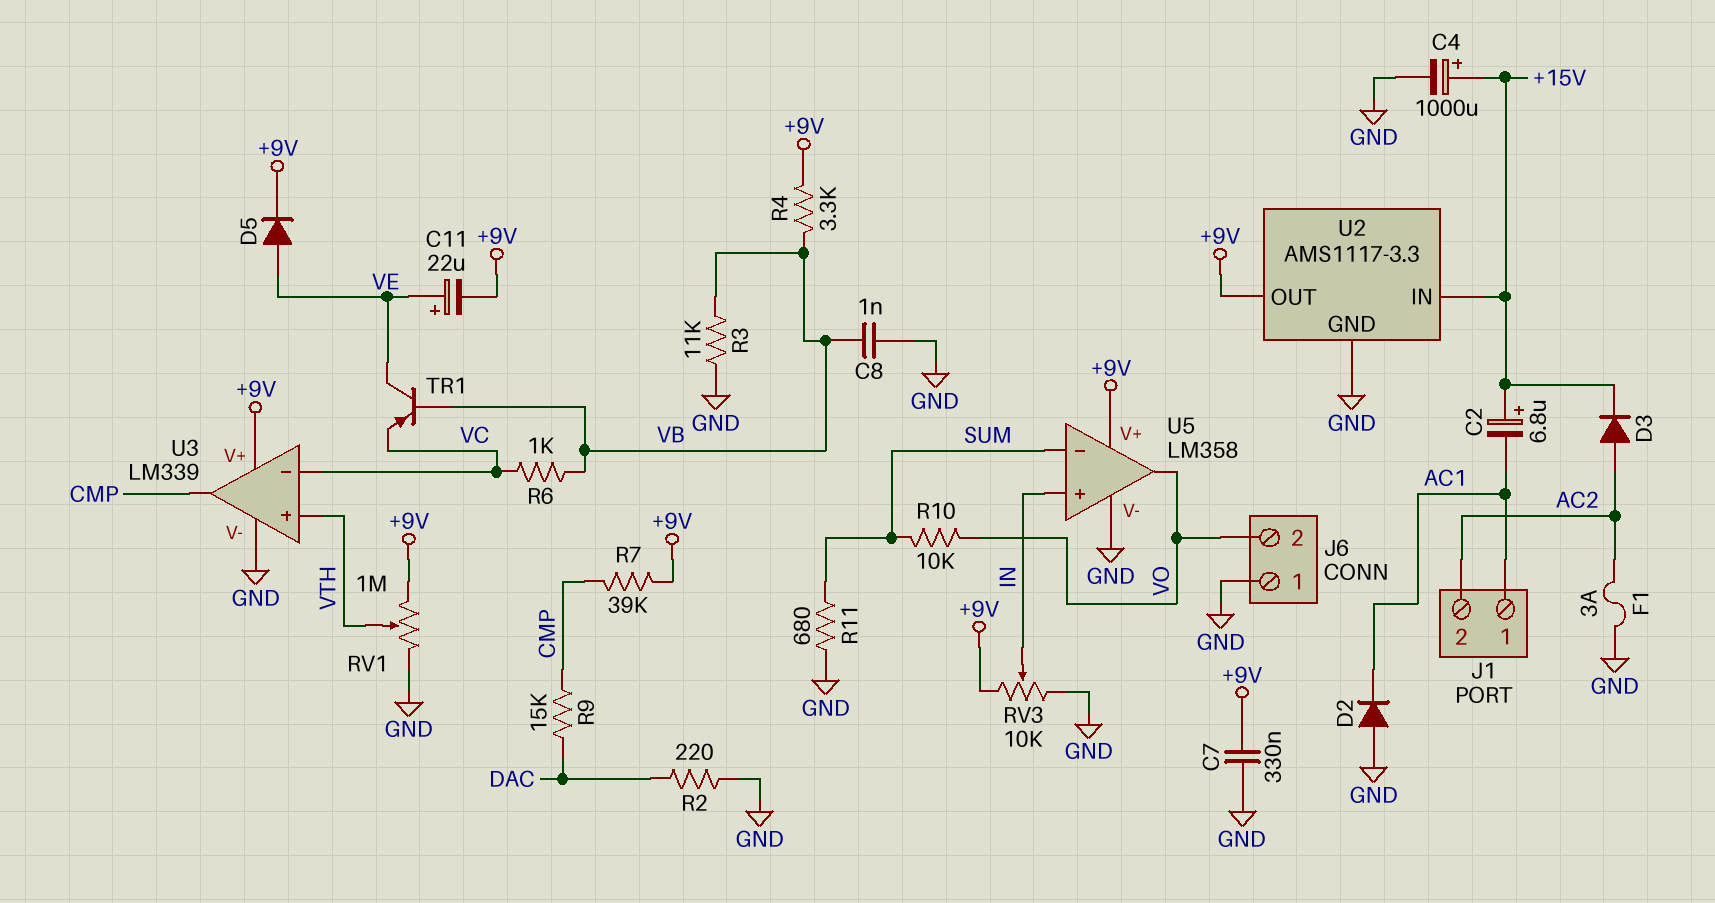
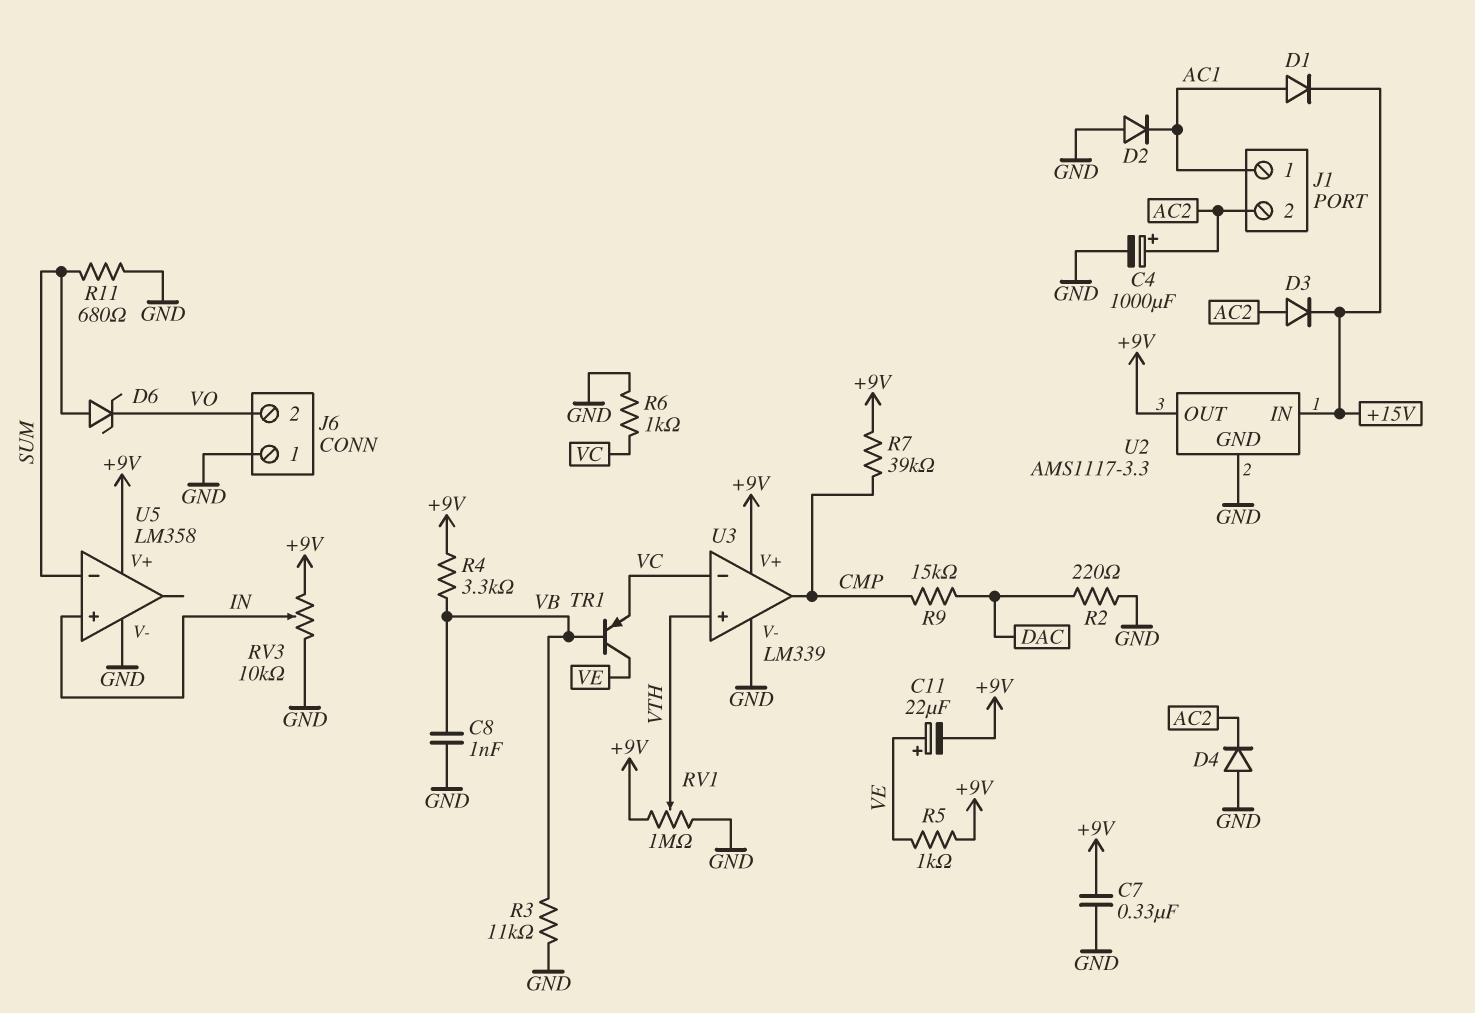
C2: 6.8uF (plus +15V, minus AC1) -> none
C4: 1000uF (plus +15V, minus GND) -> 1000uF (plus AC2, minus GND)
D1: none -> diode (A AC1, K +15V)
D4: none -> diode (A GND, K AC2)
D5: diode (A VE, K +9V) -> none
D6: none -> zener (A SUM, K VO)
F1: 3A (AC2, GND) -> none
R5: none -> 1k (+9V, VE)
R6: 1k (VB, VC) -> 1k (GND, VC)
R10: 10k (SUM, VO) -> none
U5 pin out: VO -> none

